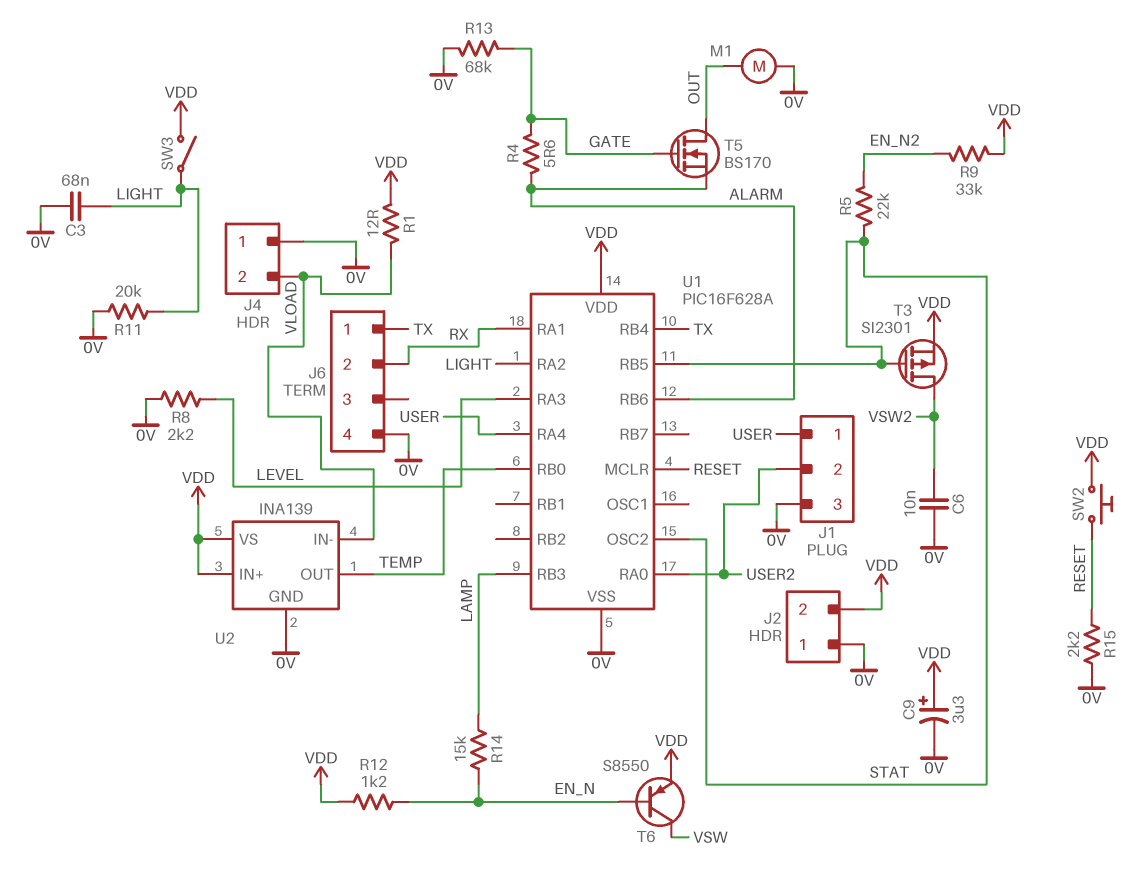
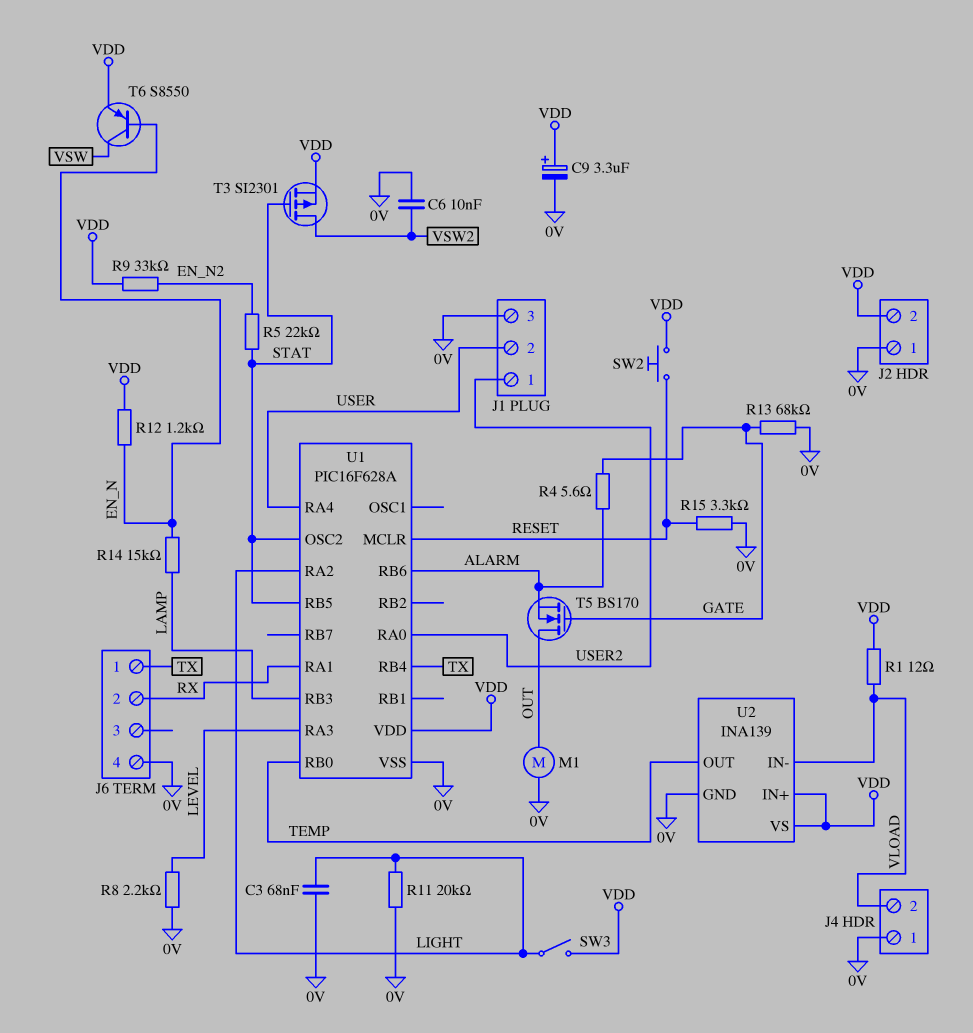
J1 pin 1: USER -> USER2
J1 pin 2: USER2 -> USER
R15: 2.2k (0V, RESET) -> 3.3k (0V, RESET)

